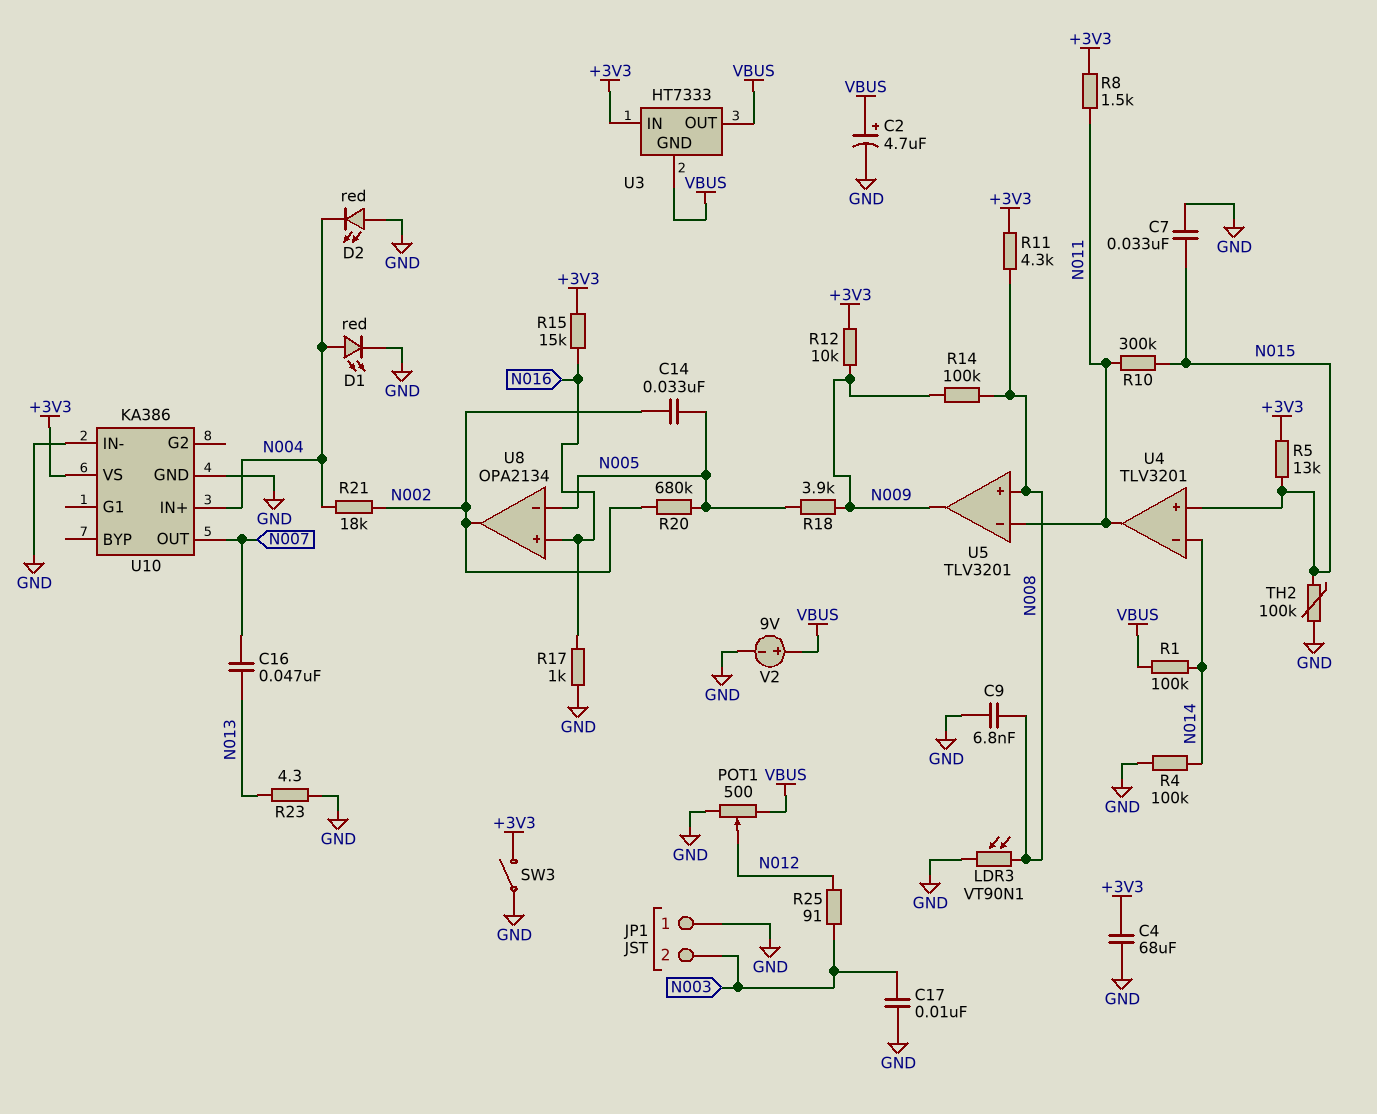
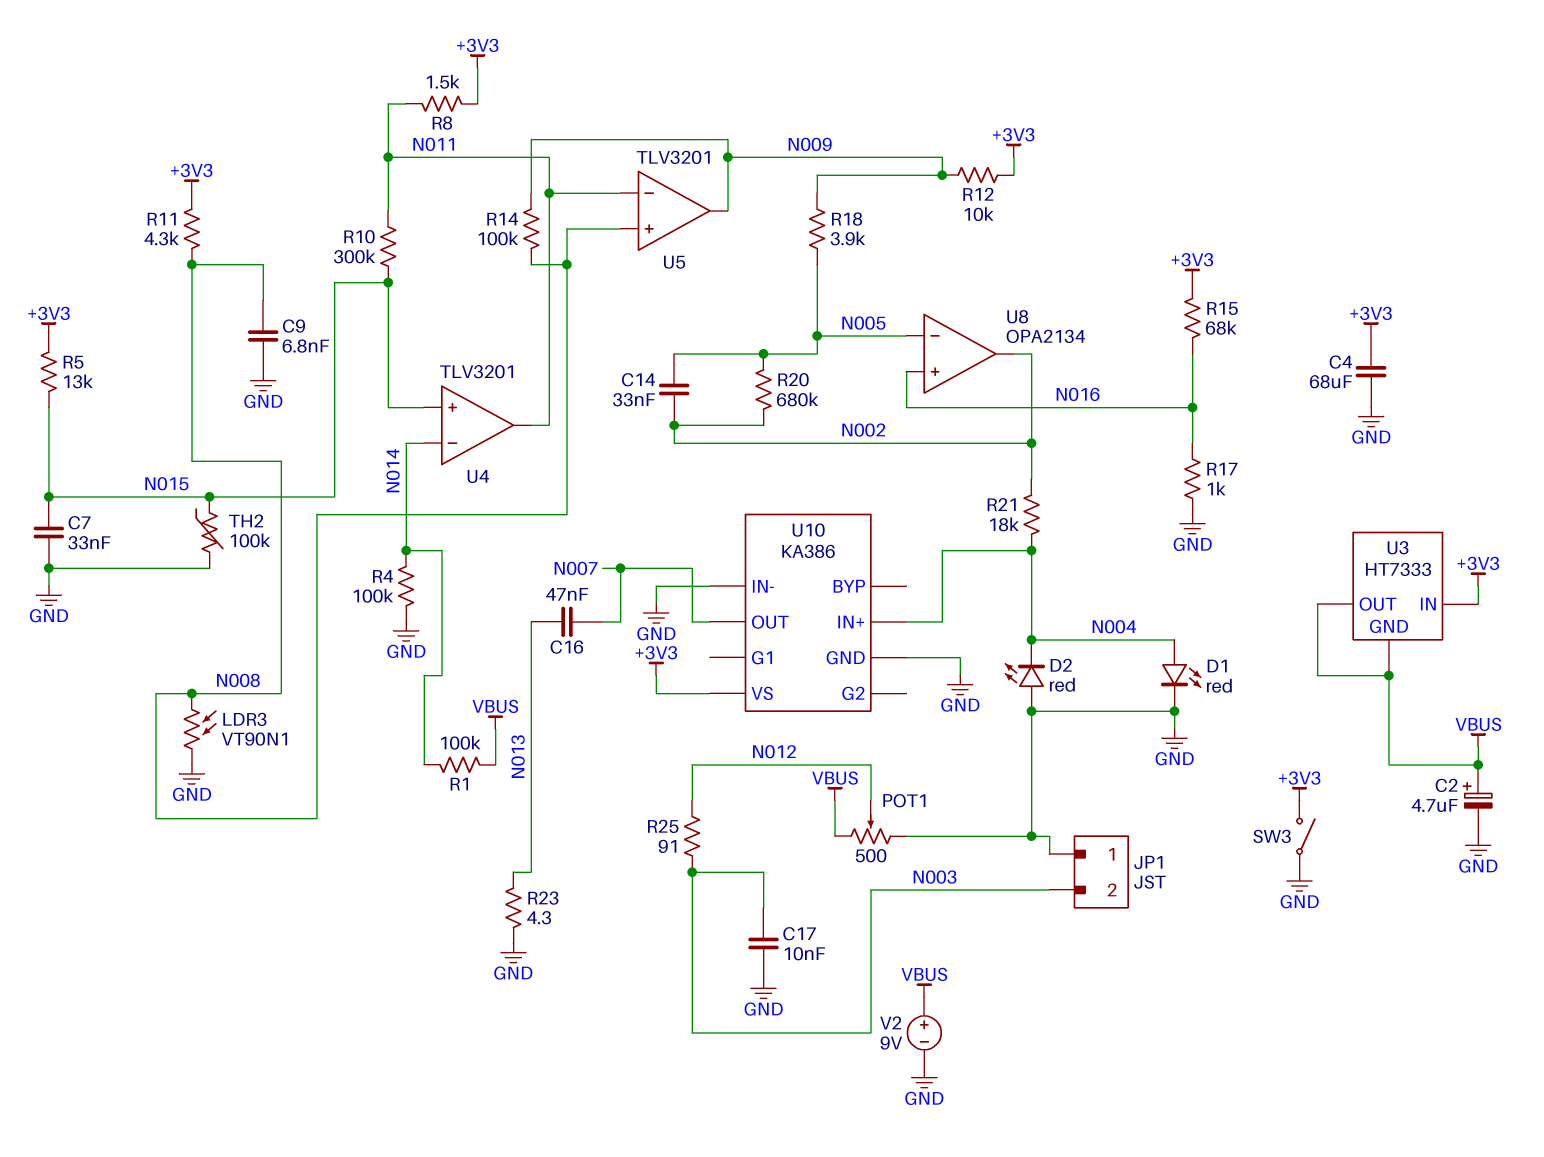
R15: 15k (+3V3, N016) -> 68k (+3V3, N016)

